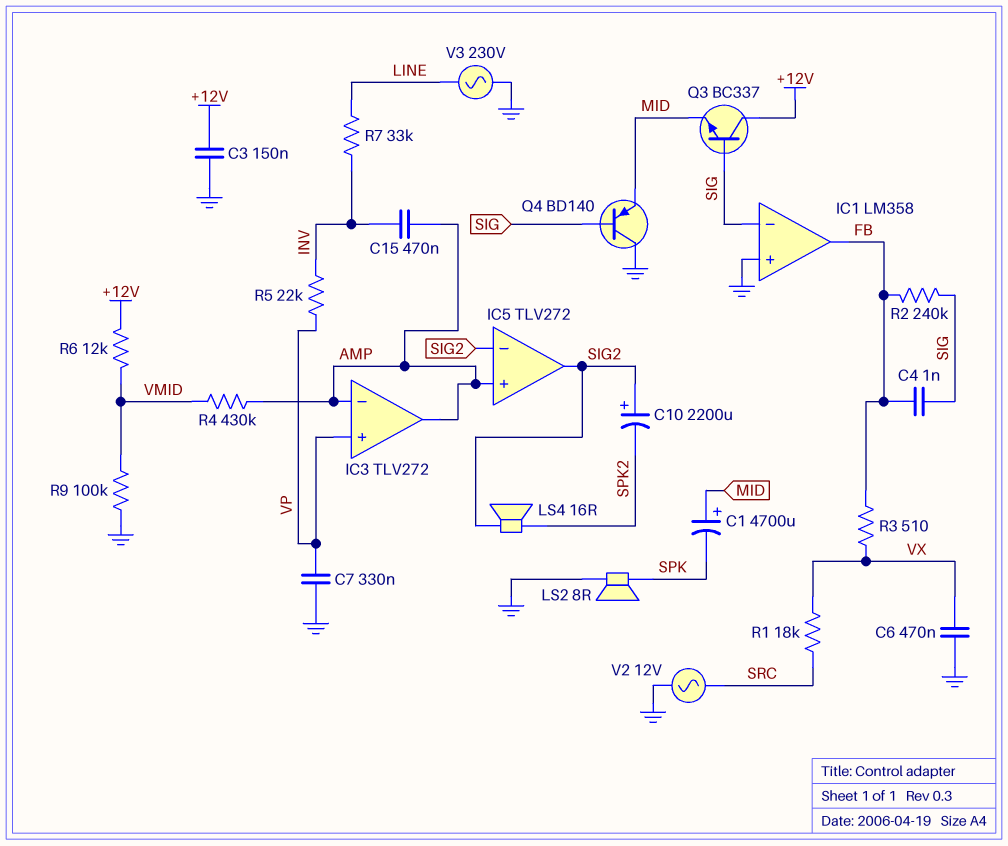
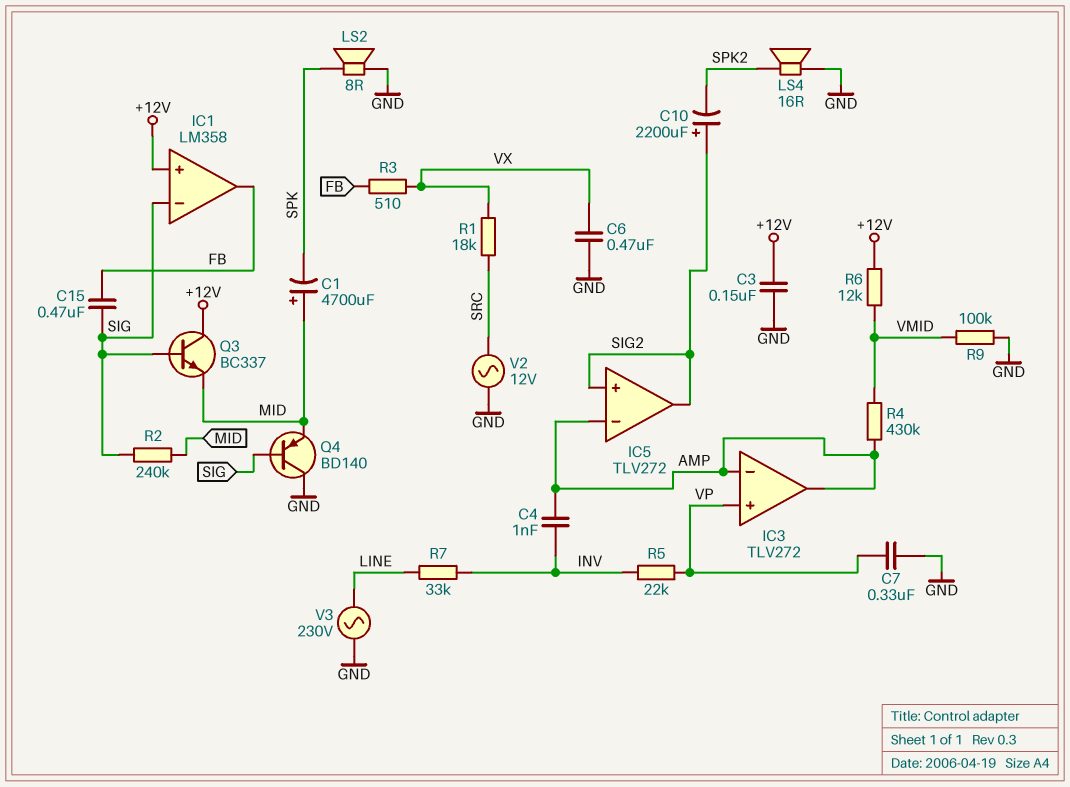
C4: 1nF (FB, SIG) -> 1nF (AMP, INV)
C15: 470nF (AMP, INV) -> 470nF (FB, SIG)
IC1 pin in+: GND -> +12V
IC5 pin in+: AMP -> SIG2
IC5 pin in-: SIG2 -> AMP
LS4: speaker 16R (SIG2, SPK2) -> speaker 16R (GND, SPK2)
R2: 240k (FB, SIG) -> 240k (MID, SIG)

